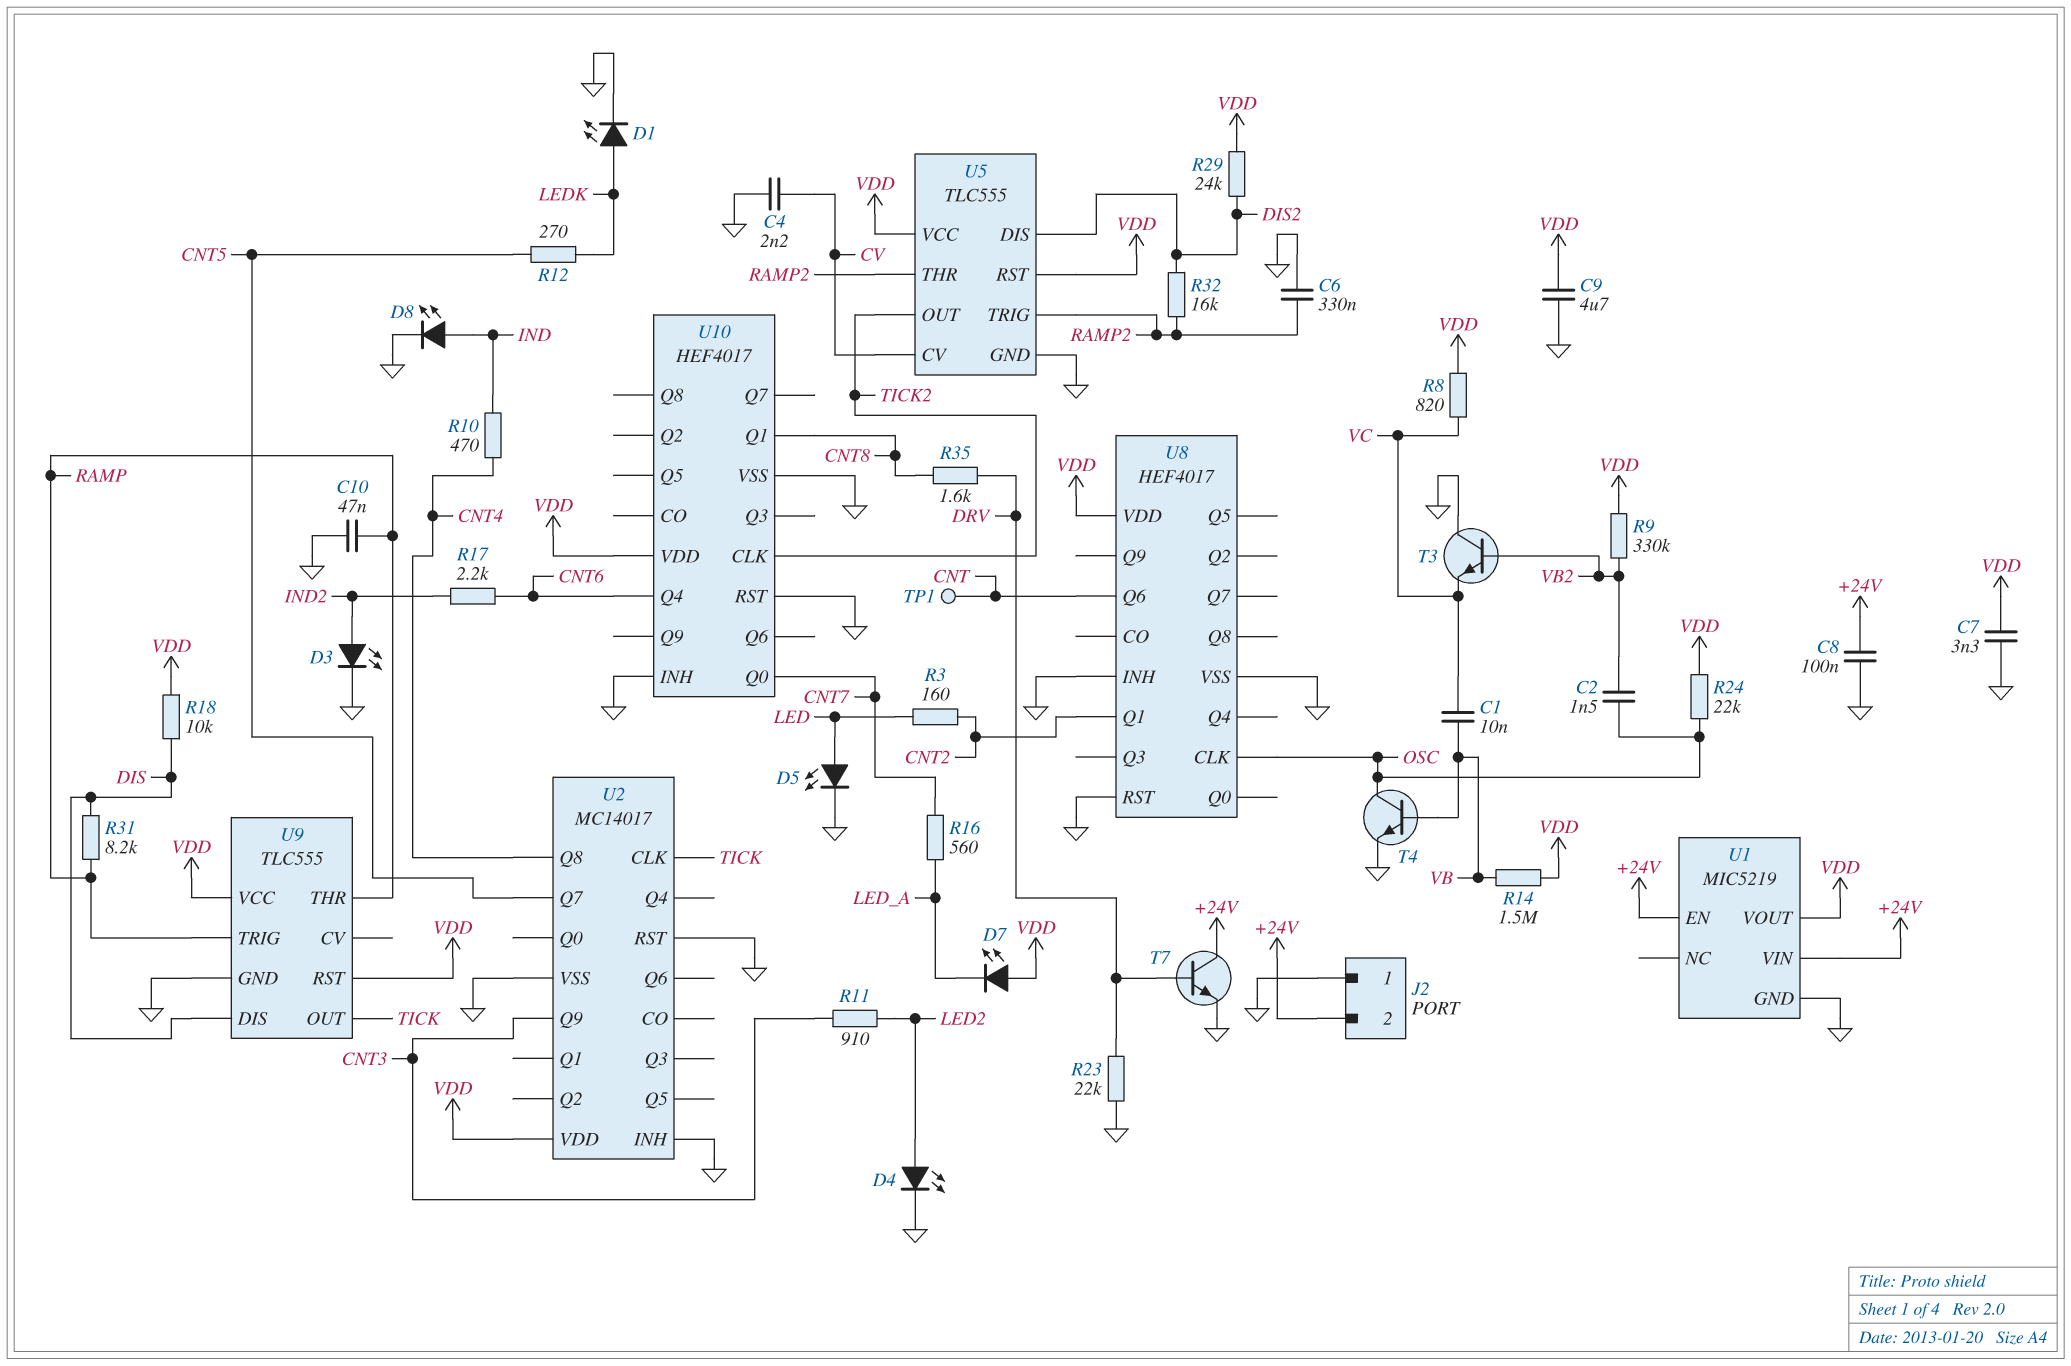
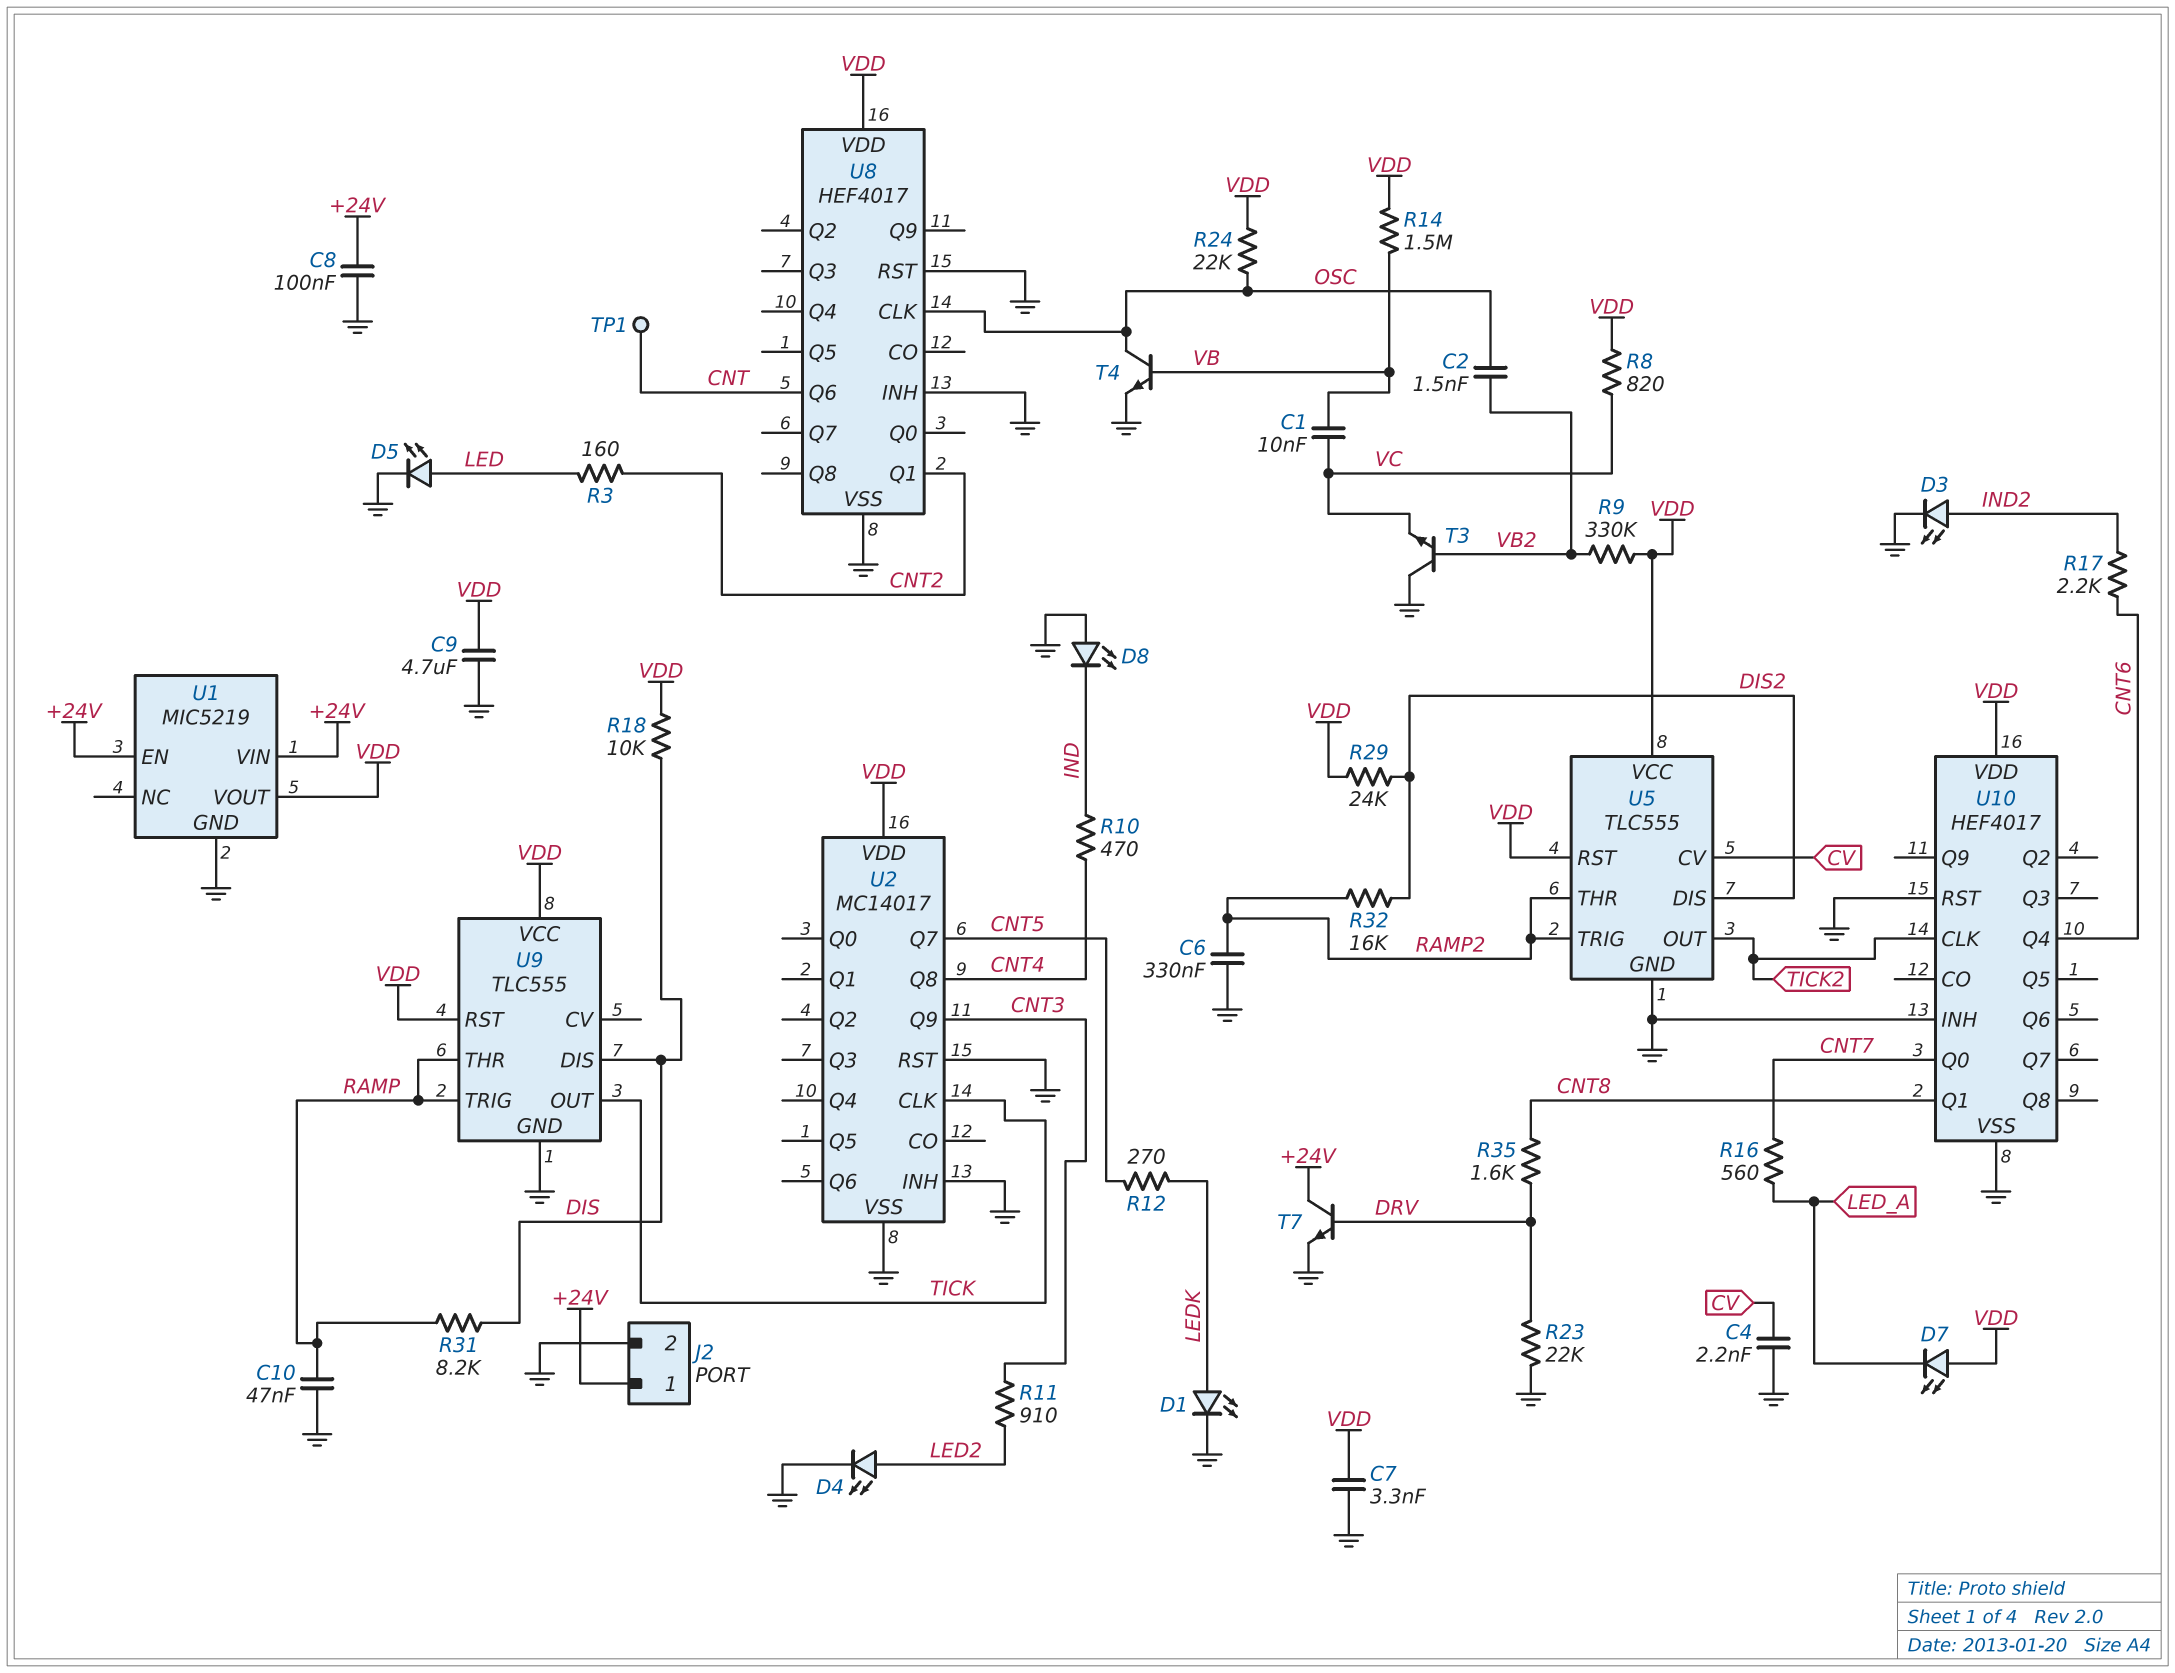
D8: LED (A IND, K GND) -> LED (A GND, K IND)
J2 pin 1: GND -> +24V
J2 pin 2: +24V -> GND

